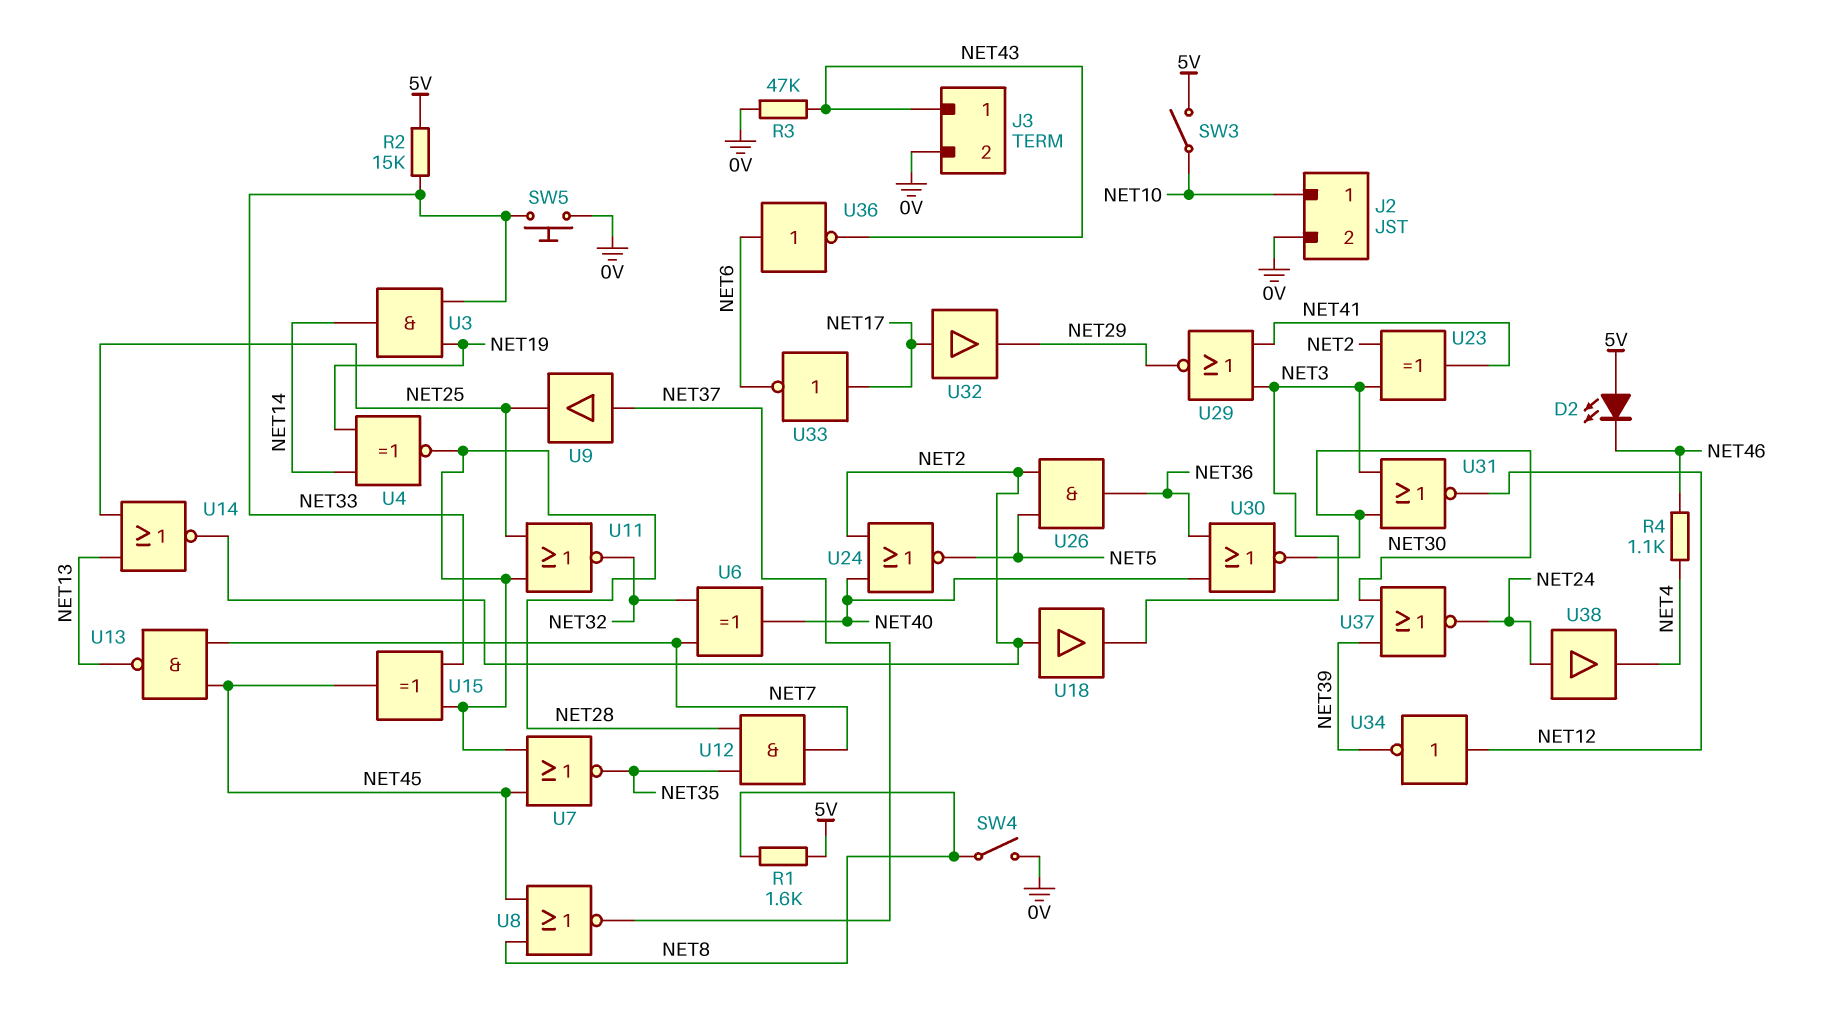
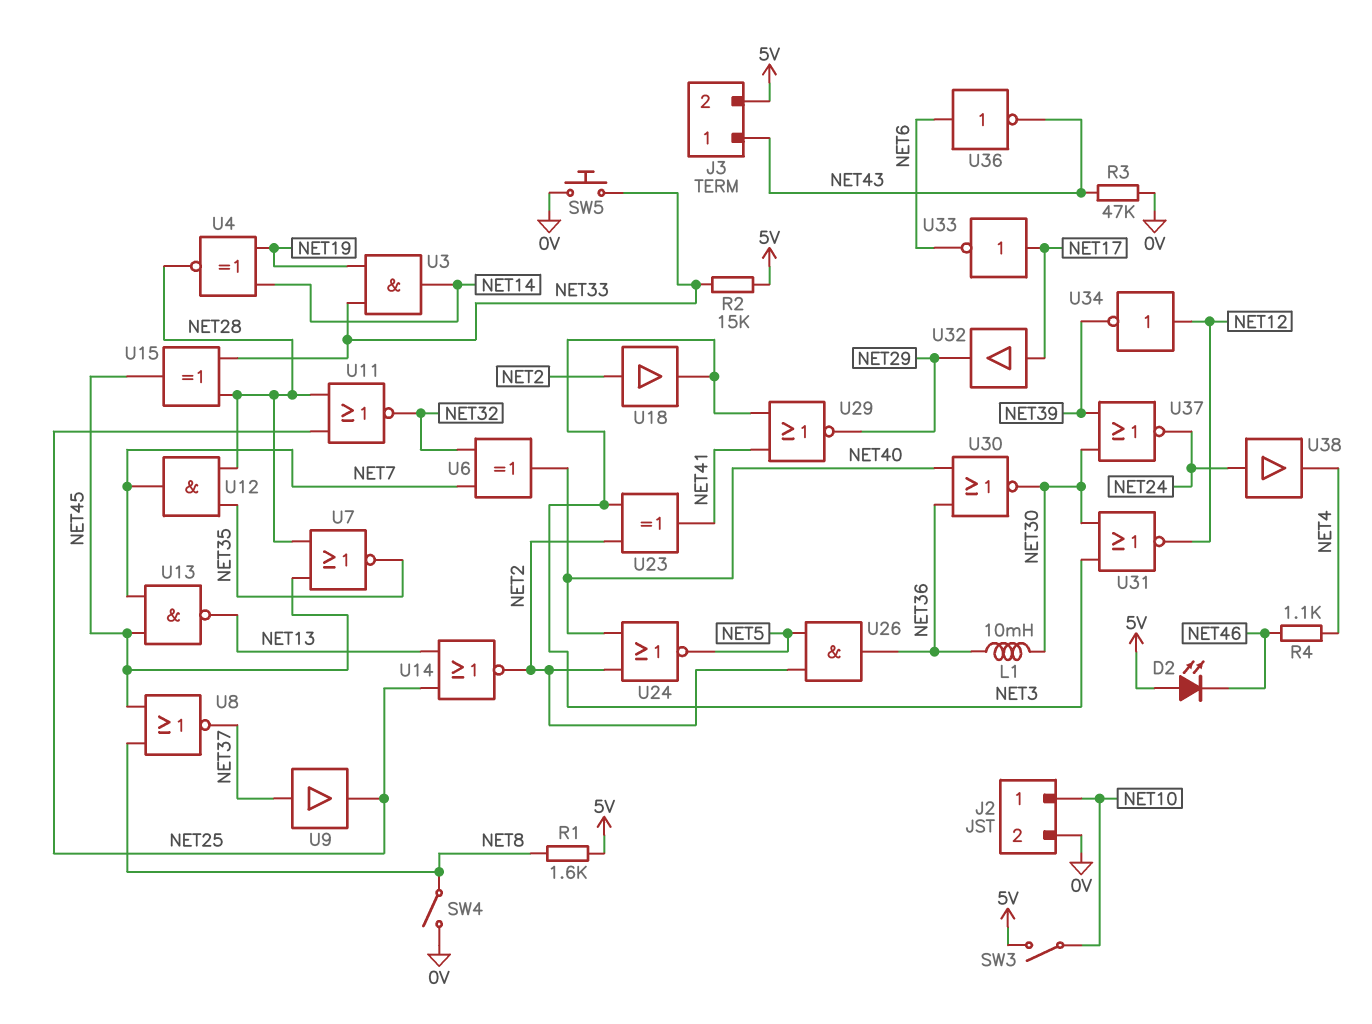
J3 pin 2: 0V -> 5V
L1: none -> 10mH (NET30, NET36)

